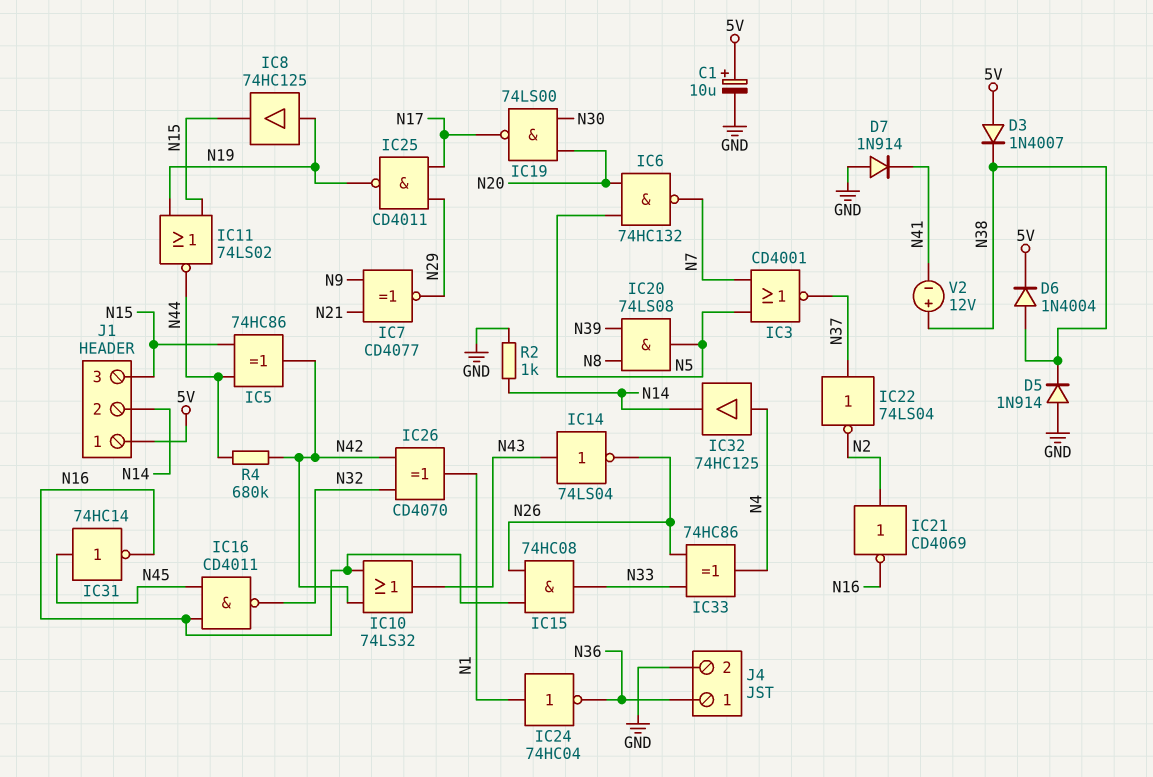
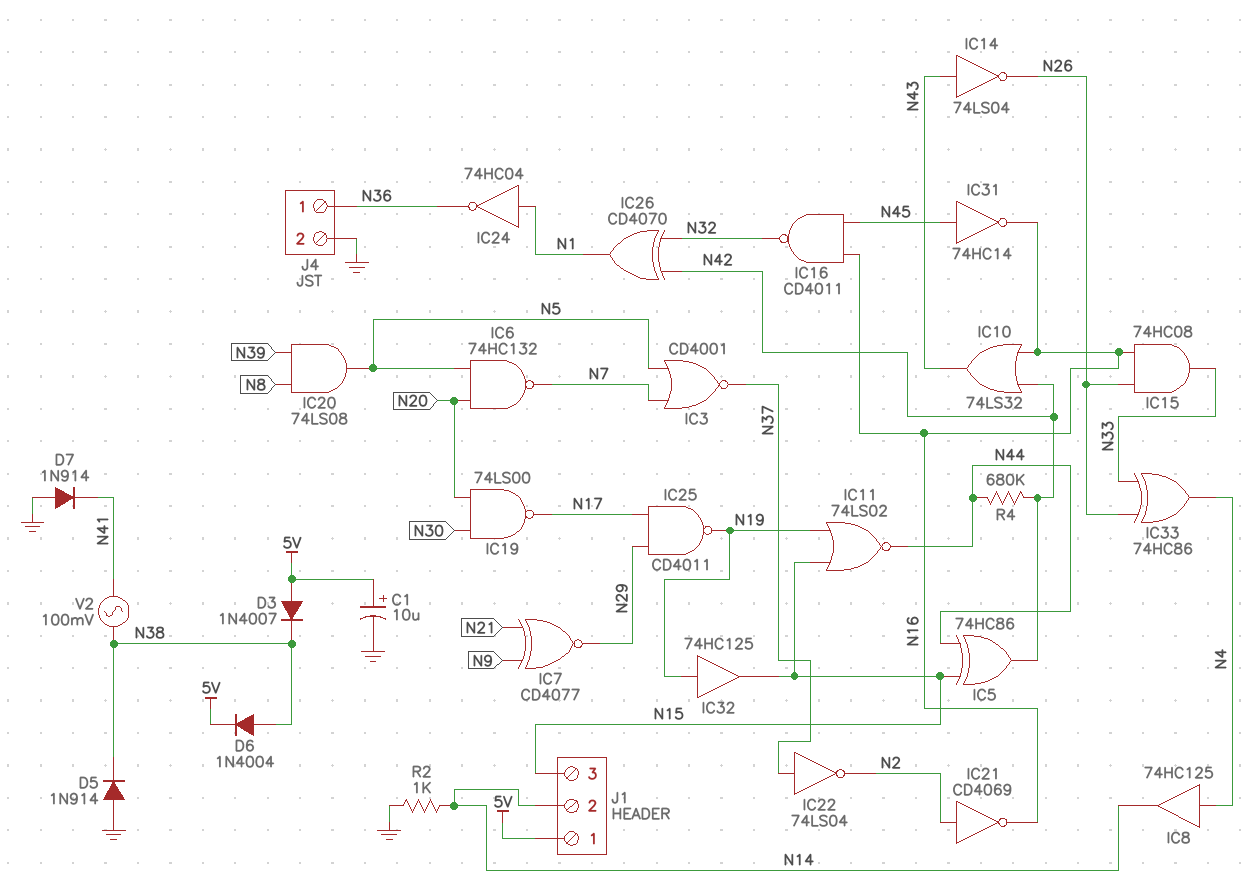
IC8: buffer 74HC125 (in N19, out N15) -> buffer 74HC125 (in N4, out N14)
IC32: buffer 74HC125 (in N4, out N14) -> buffer 74HC125 (in N19, out N15)
V2: 12V (plus N38, minus N41) -> AC 100mV (N38, N41)

